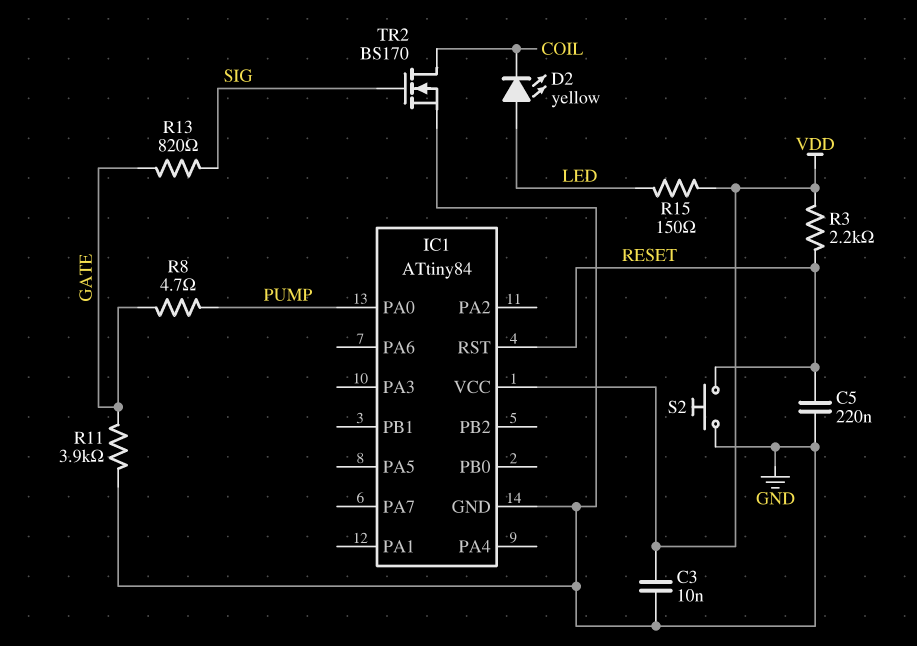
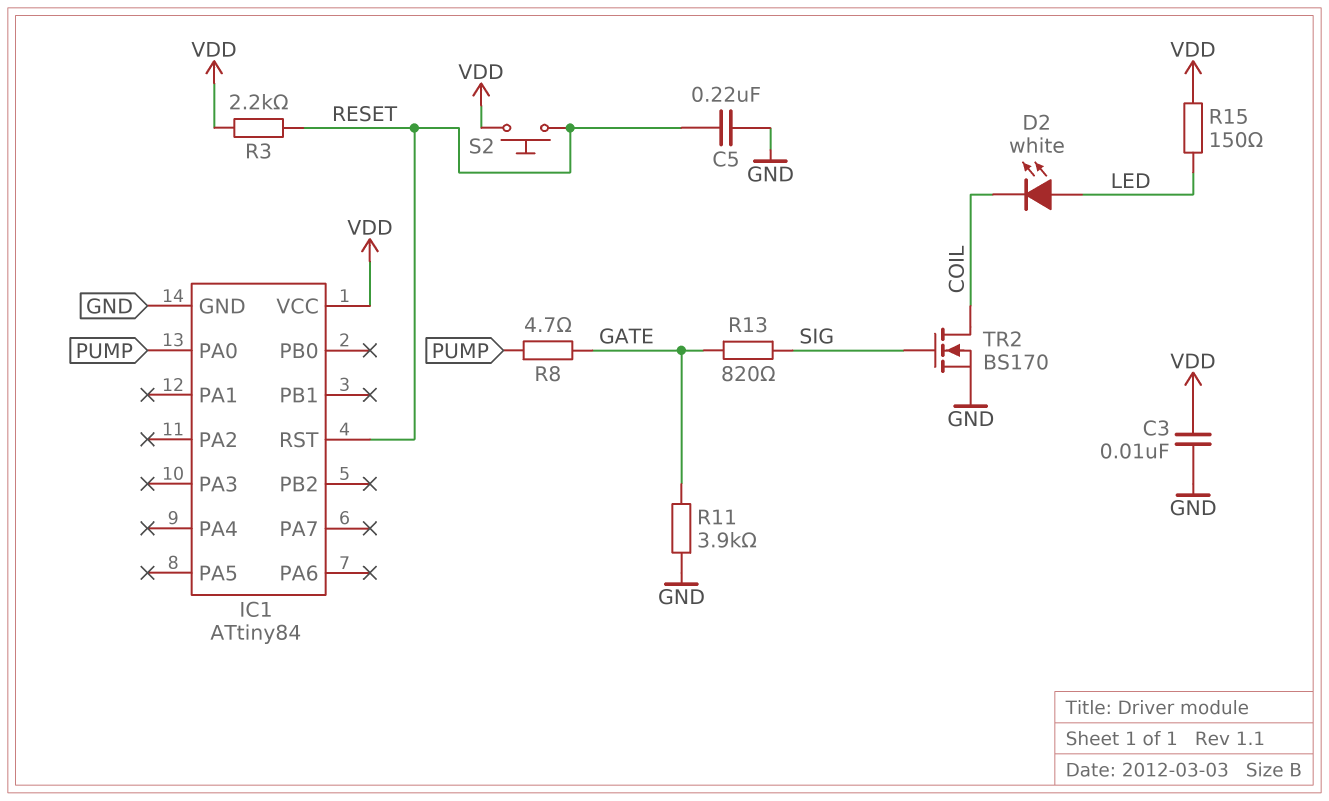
D2: LED yellow (A LED, K COIL) -> LED white (A LED, K COIL)
S2: button (GND, RESET) -> button (RESET, VDD)

